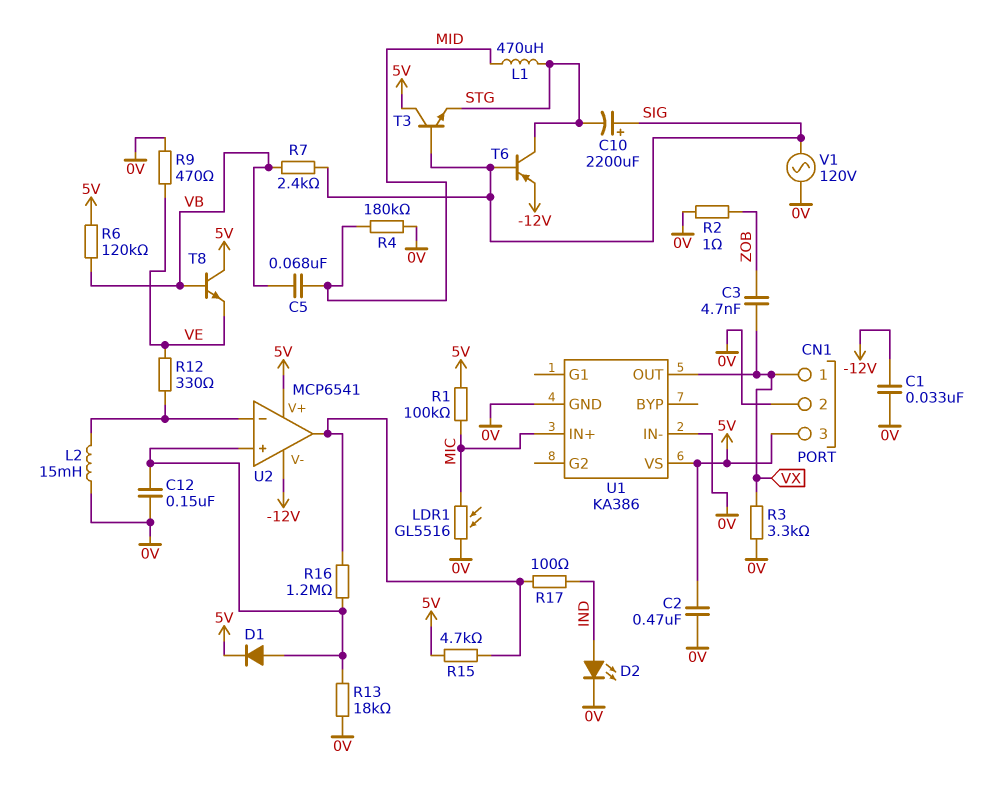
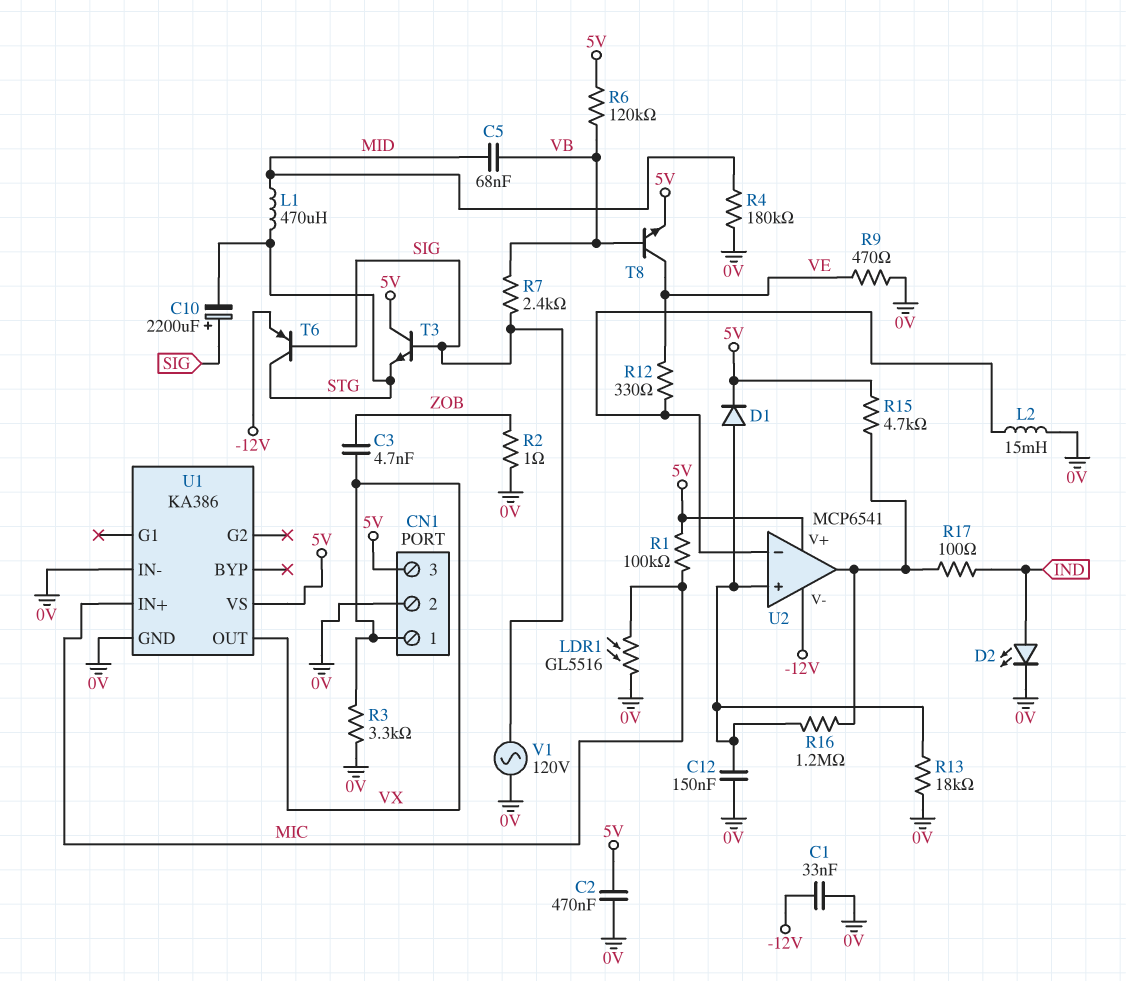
T8: NPN (B VB, C 5V, E VE) -> NPN (B VB, C VE, E 5V)

